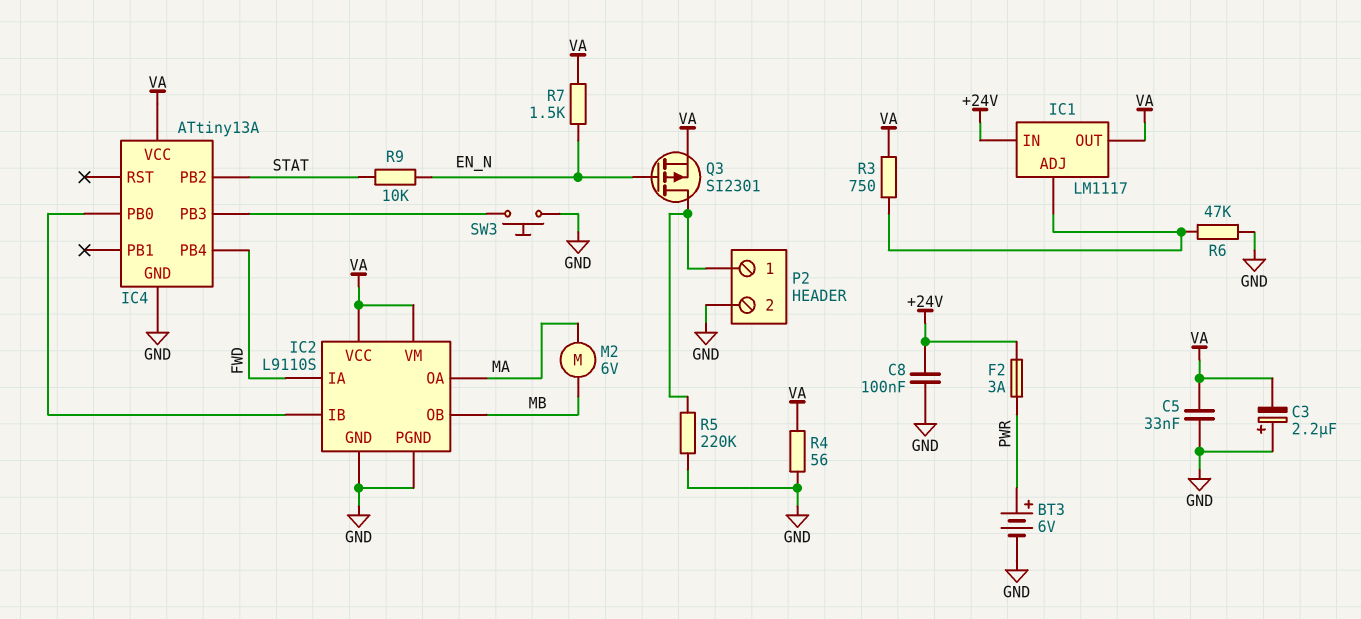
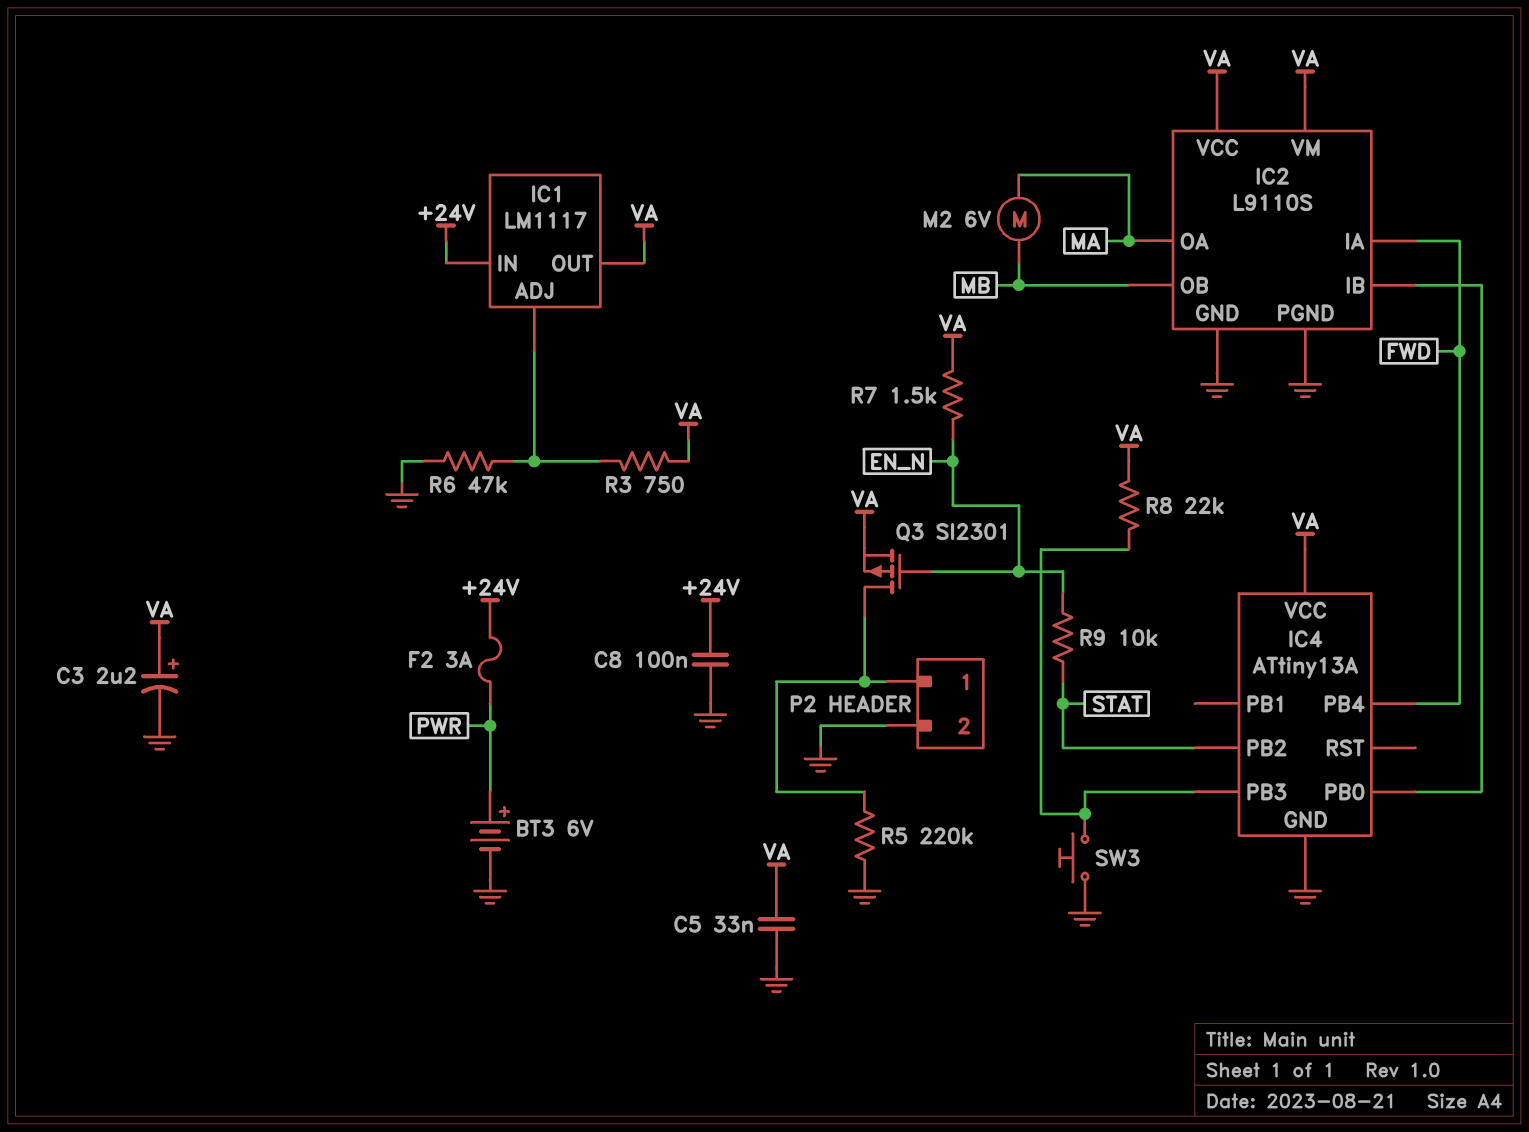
C3: 2.2uF (plus GND, minus VA) -> 2.2uF (plus VA, minus GND)
R4: 56 (GND, VA) -> none
R8: none -> 22k (IC4/PB3, VA)

